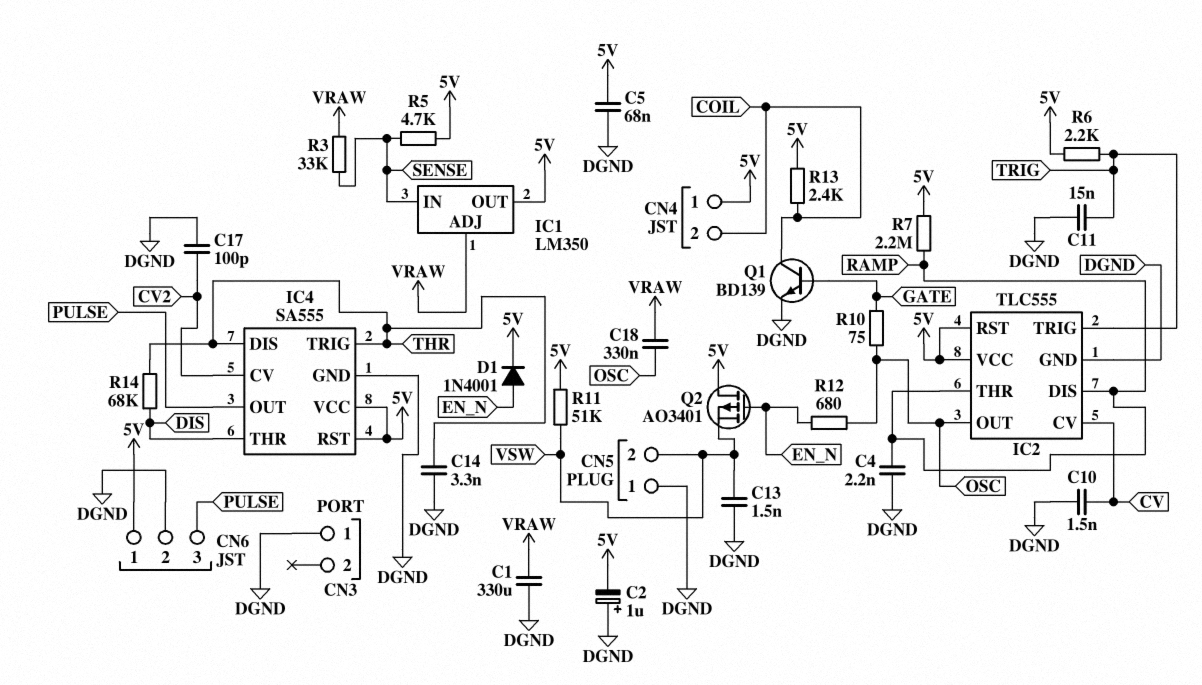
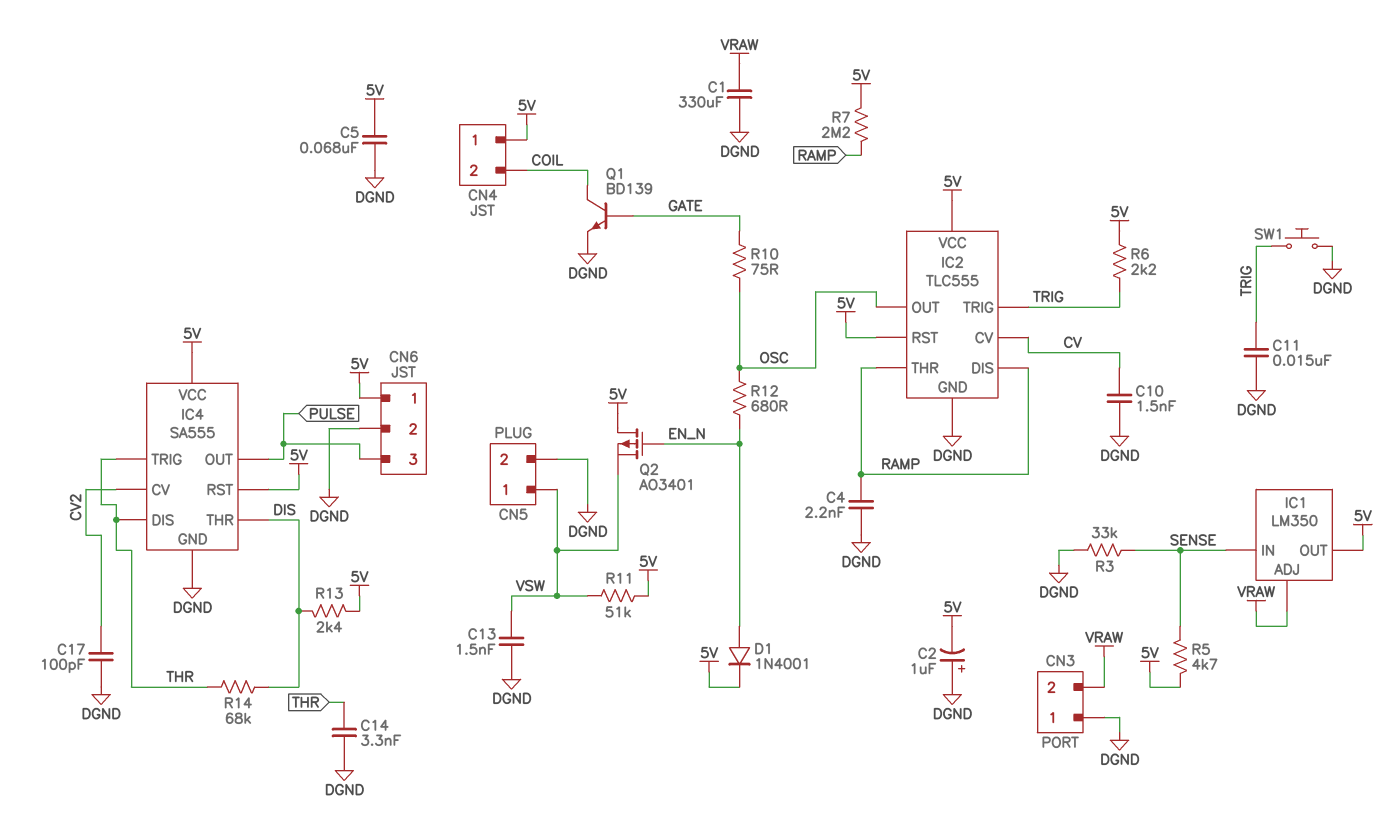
C18: 330nF (OSC, VRAW) -> none
CN3 pin 2: none -> VRAW
CN5 pin 1: DGND -> VSW
CN5 pin 2: VSW -> DGND
R3: 33k (SENSE, VRAW) -> 33k (DGND, SENSE)
R13: 2.4k (5V, COIL) -> 2.4k (5V, DIS)
SW1: none -> button (DGND, TRIG)

